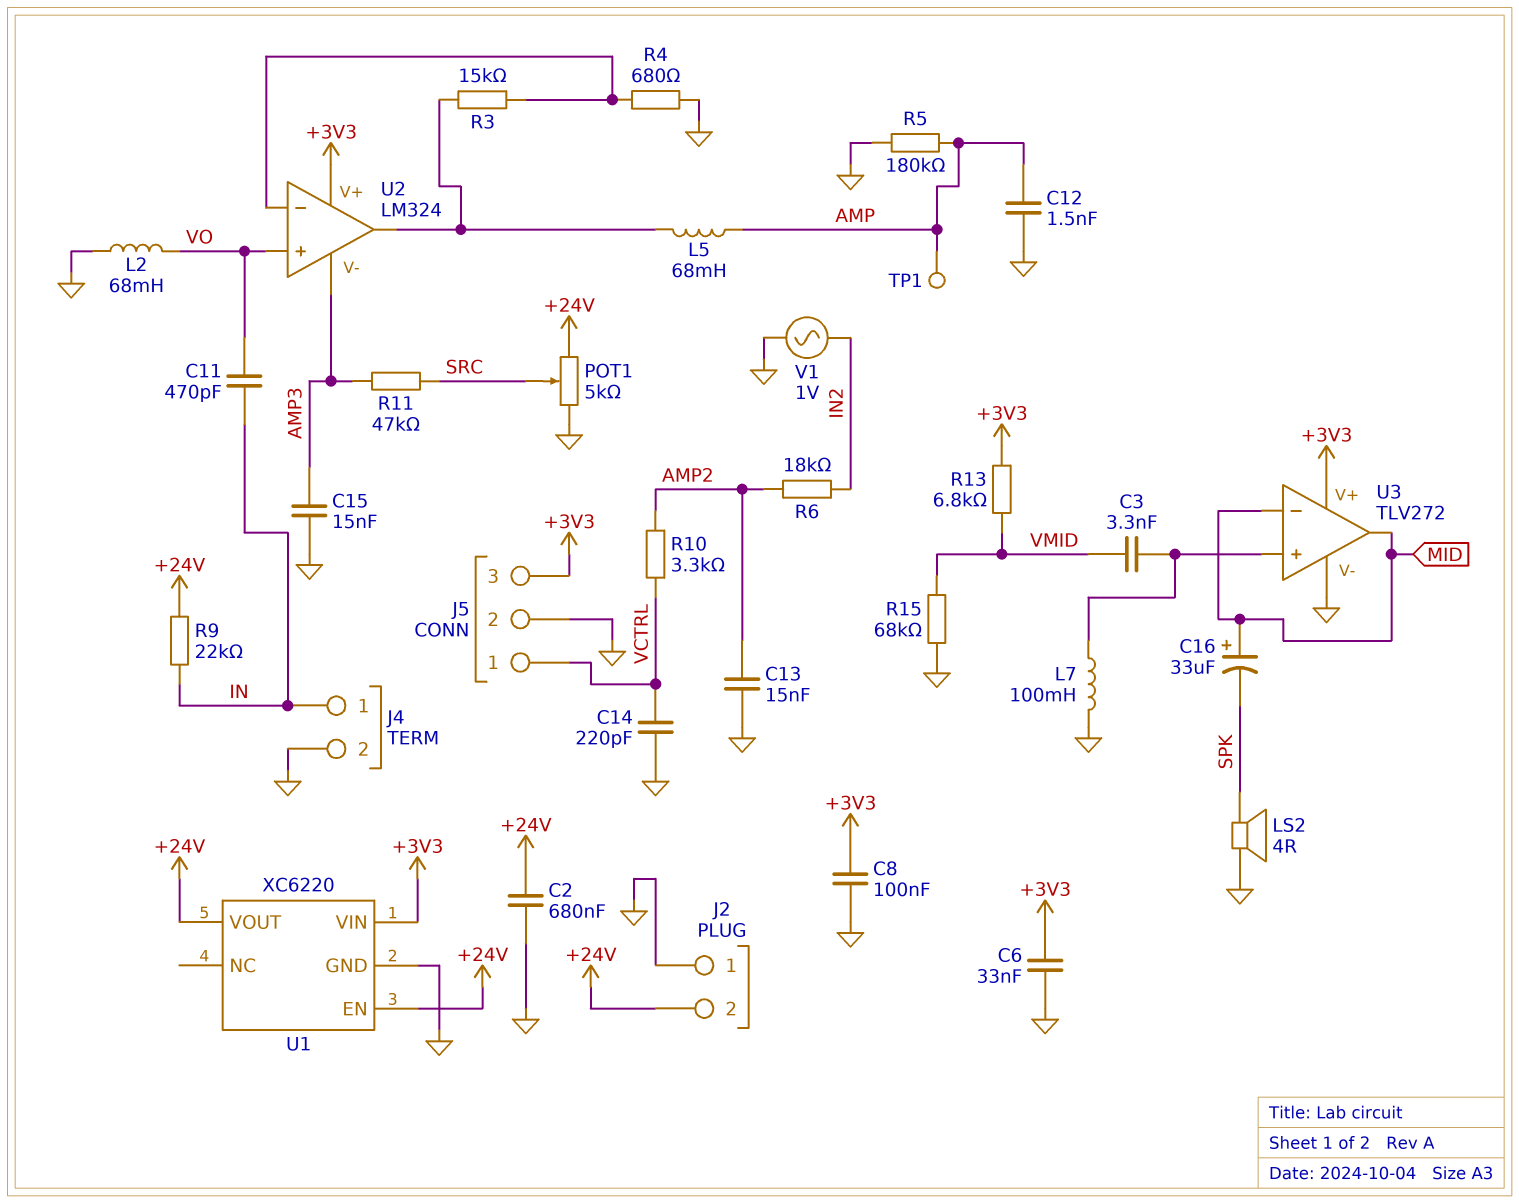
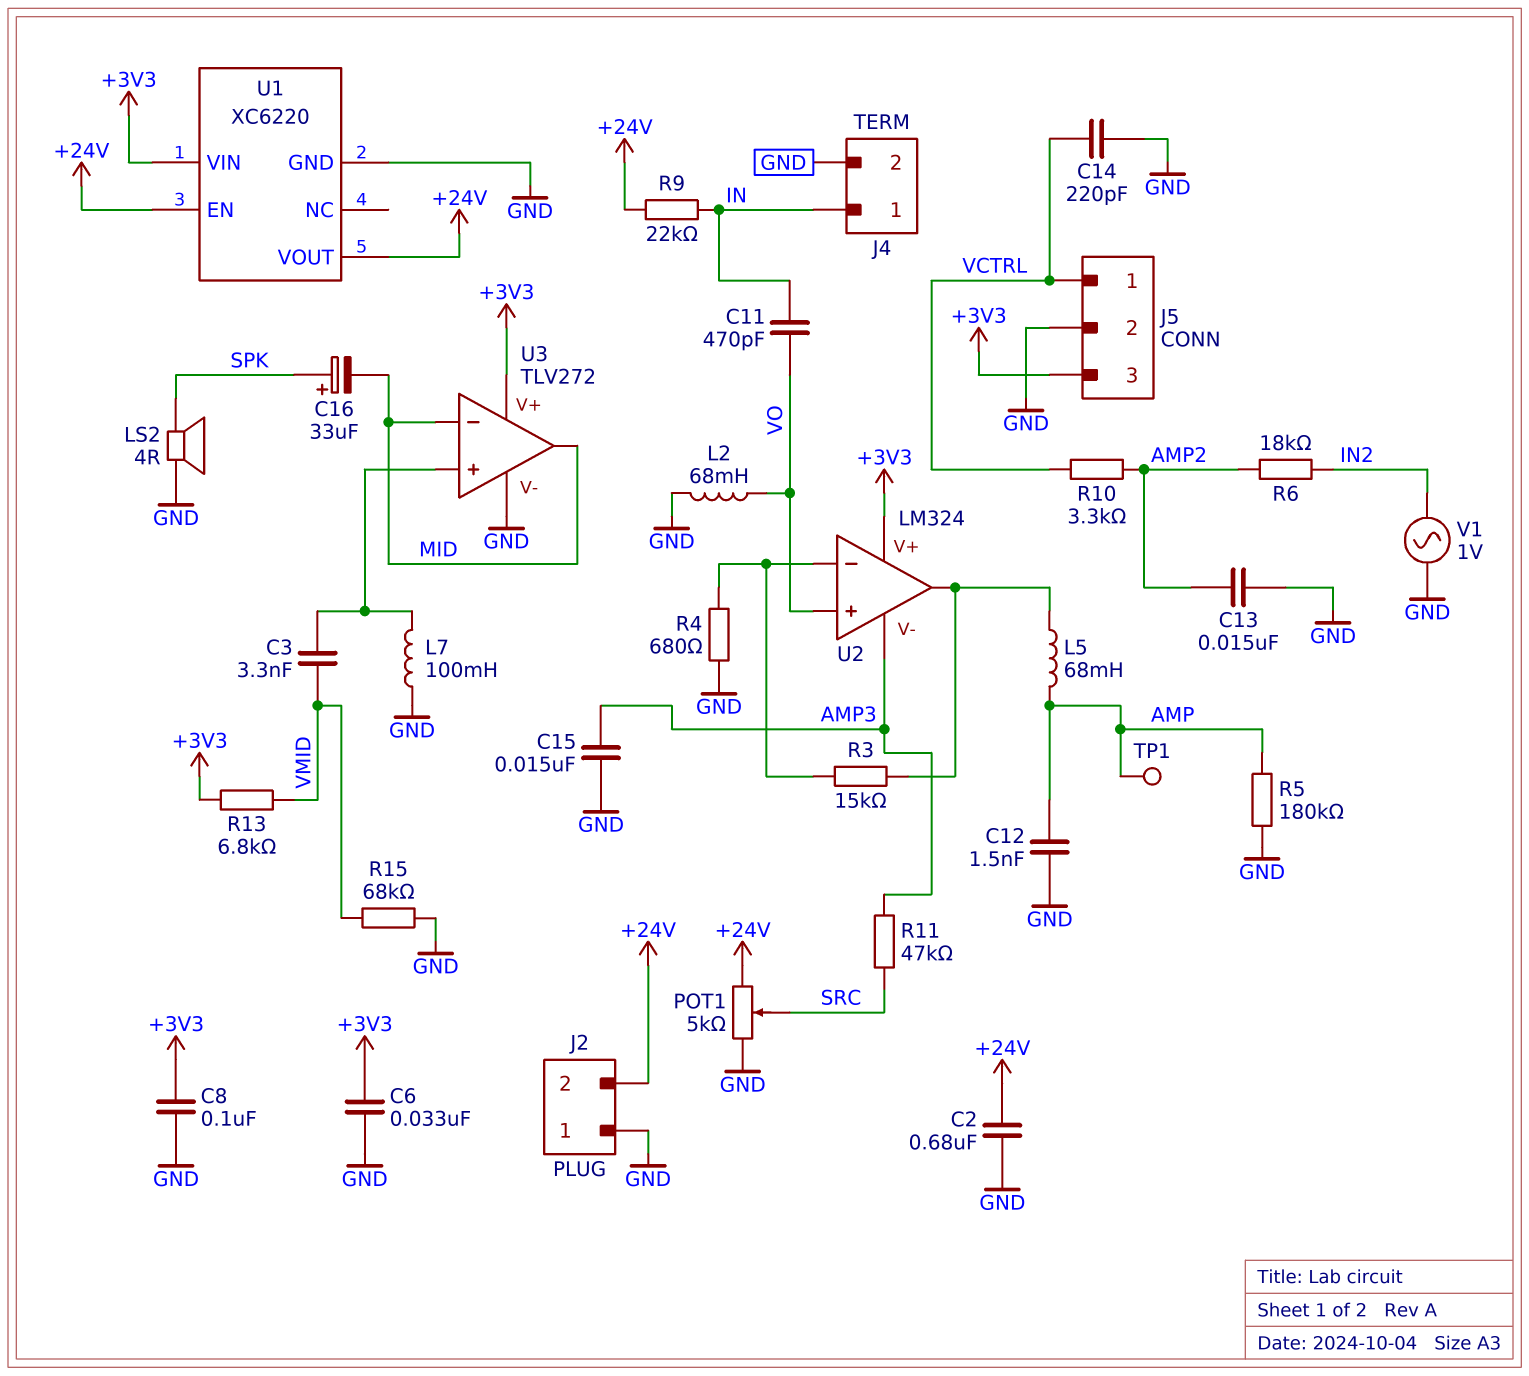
C16: 33uF (plus MID, minus SPK) -> 33uF (plus SPK, minus MID)

